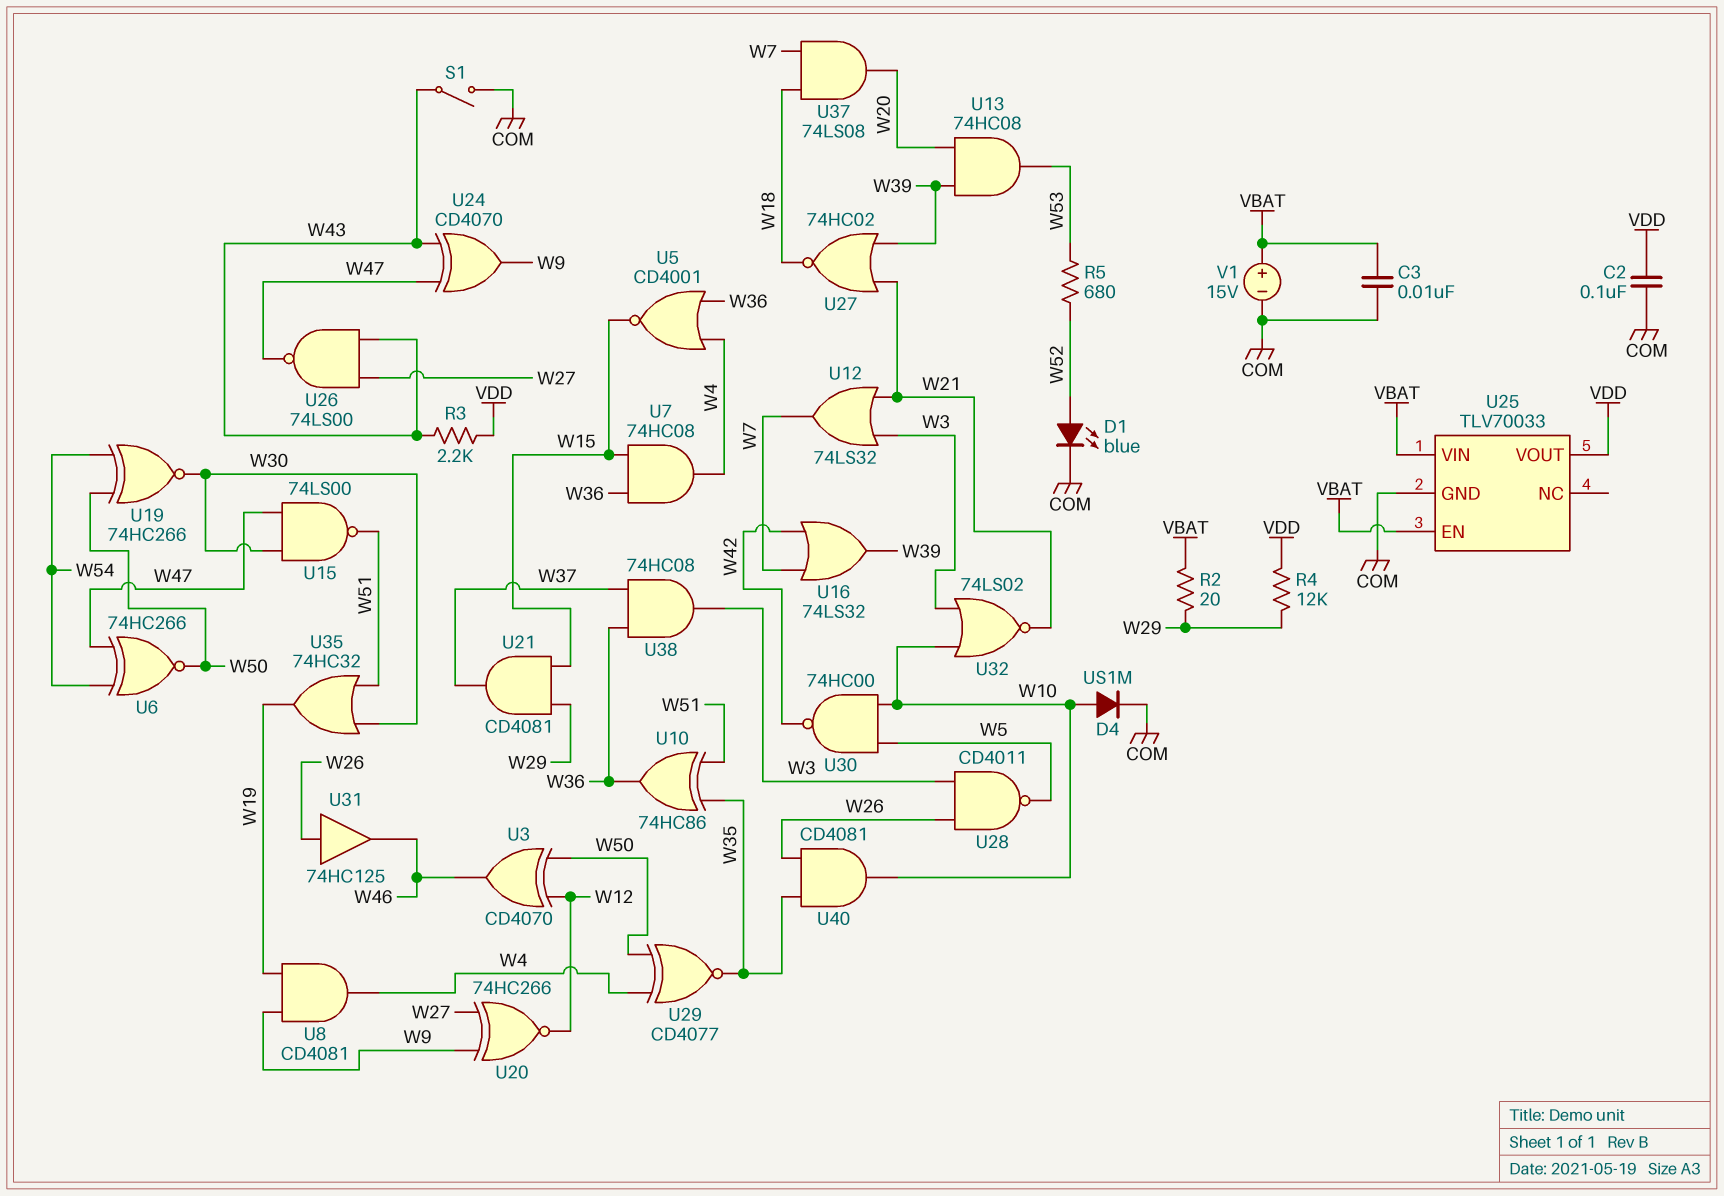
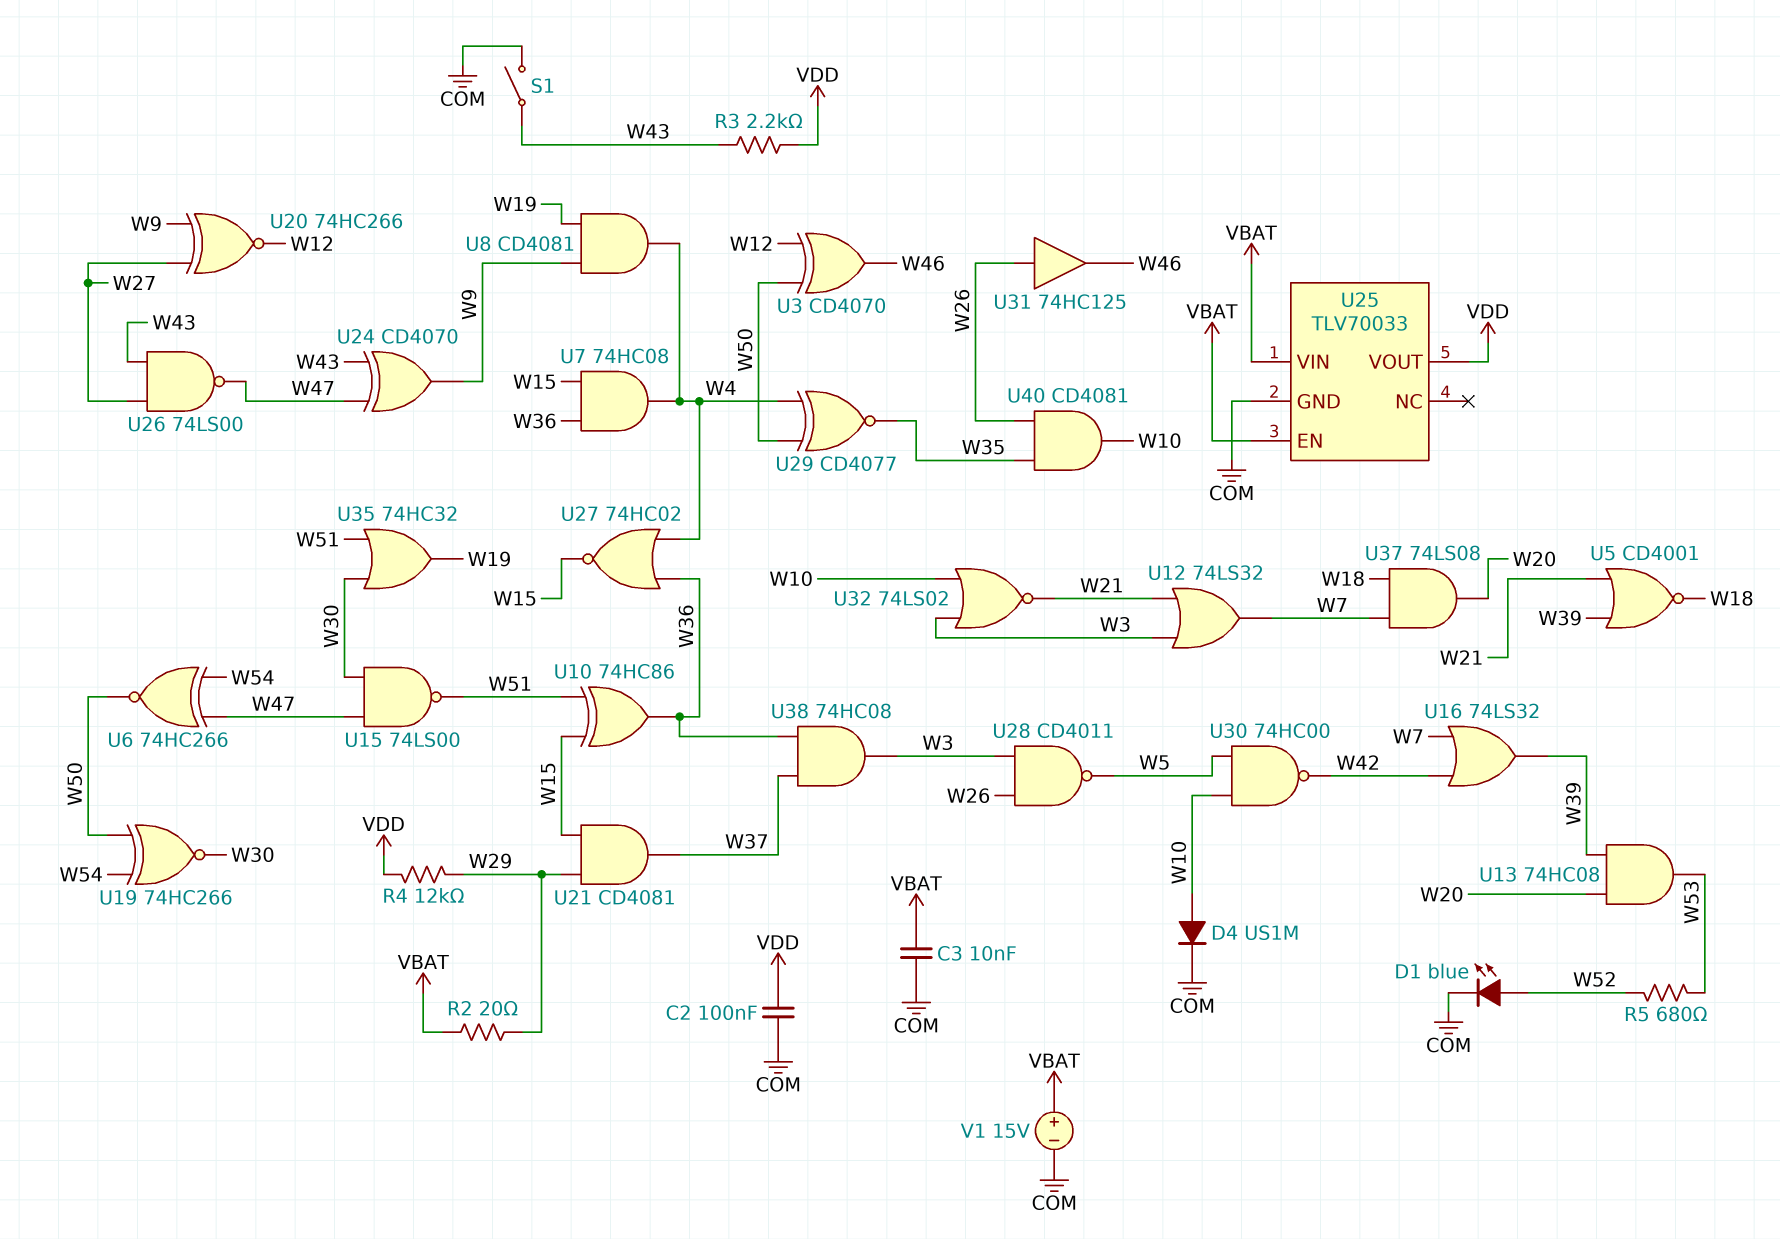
U5: NOR CD4001 (in W4, in W36, out W15) -> NOR CD4001 (in W21, in W39, out W18)
U10: XOR 74HC86 (in W35, in W51, out W36) -> XOR 74HC86 (in W15, in W51, out W36)
U27: NOR 74HC02 (in W21, in W39, out W18) -> NOR 74HC02 (in W4, in W36, out W15)

